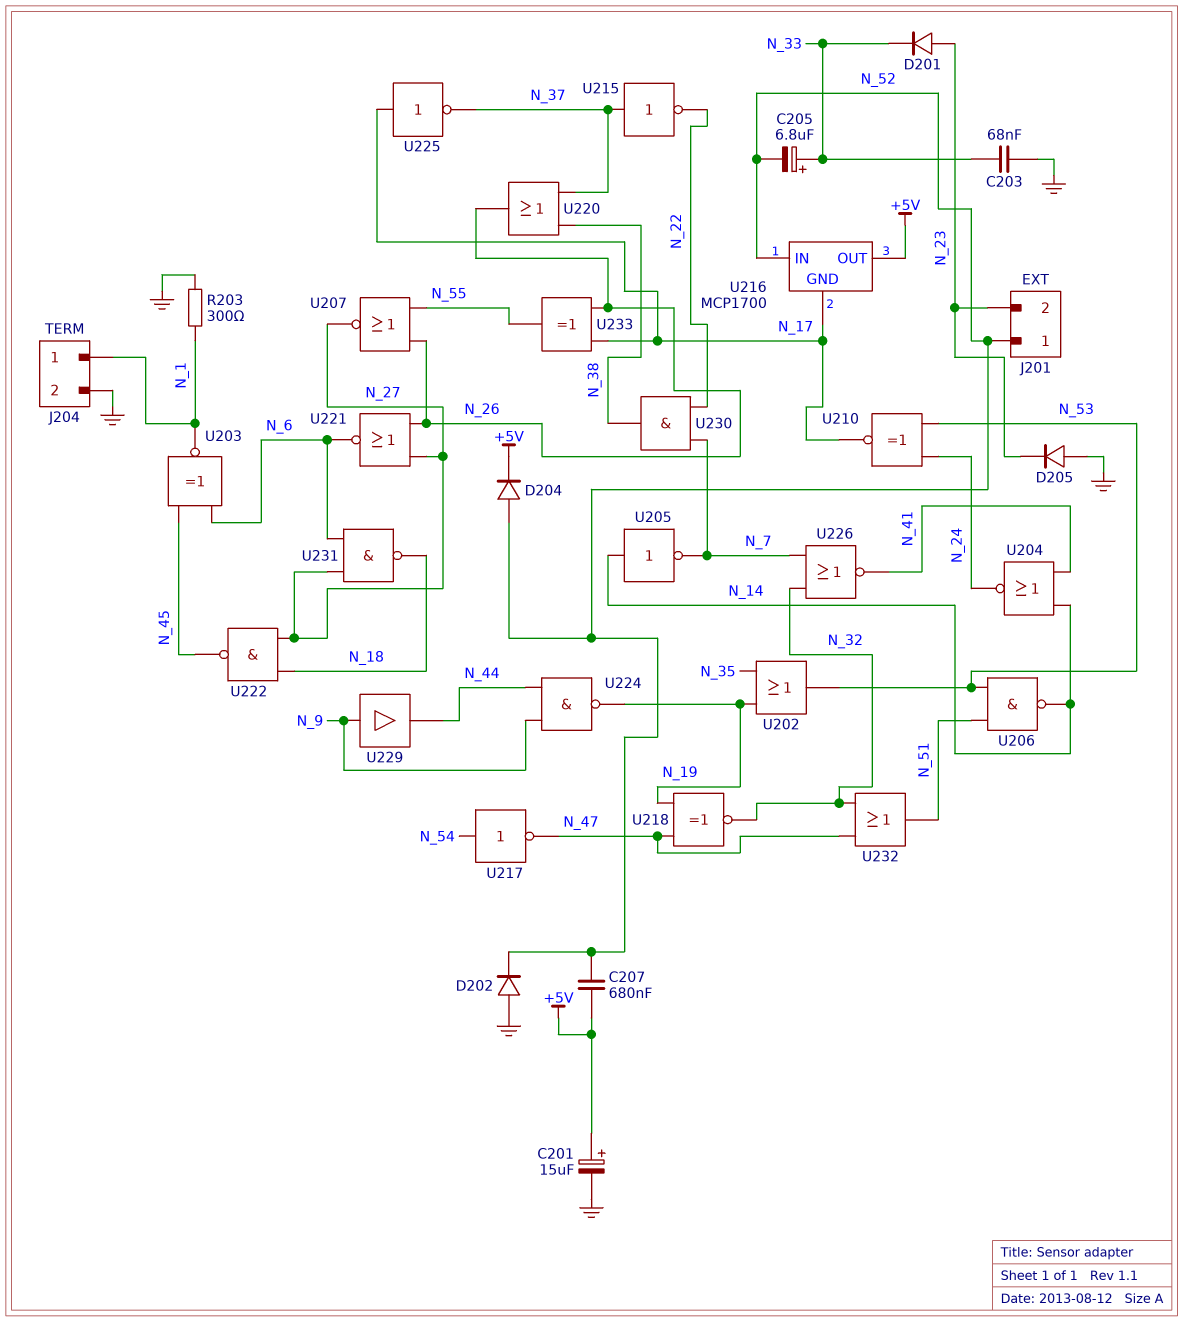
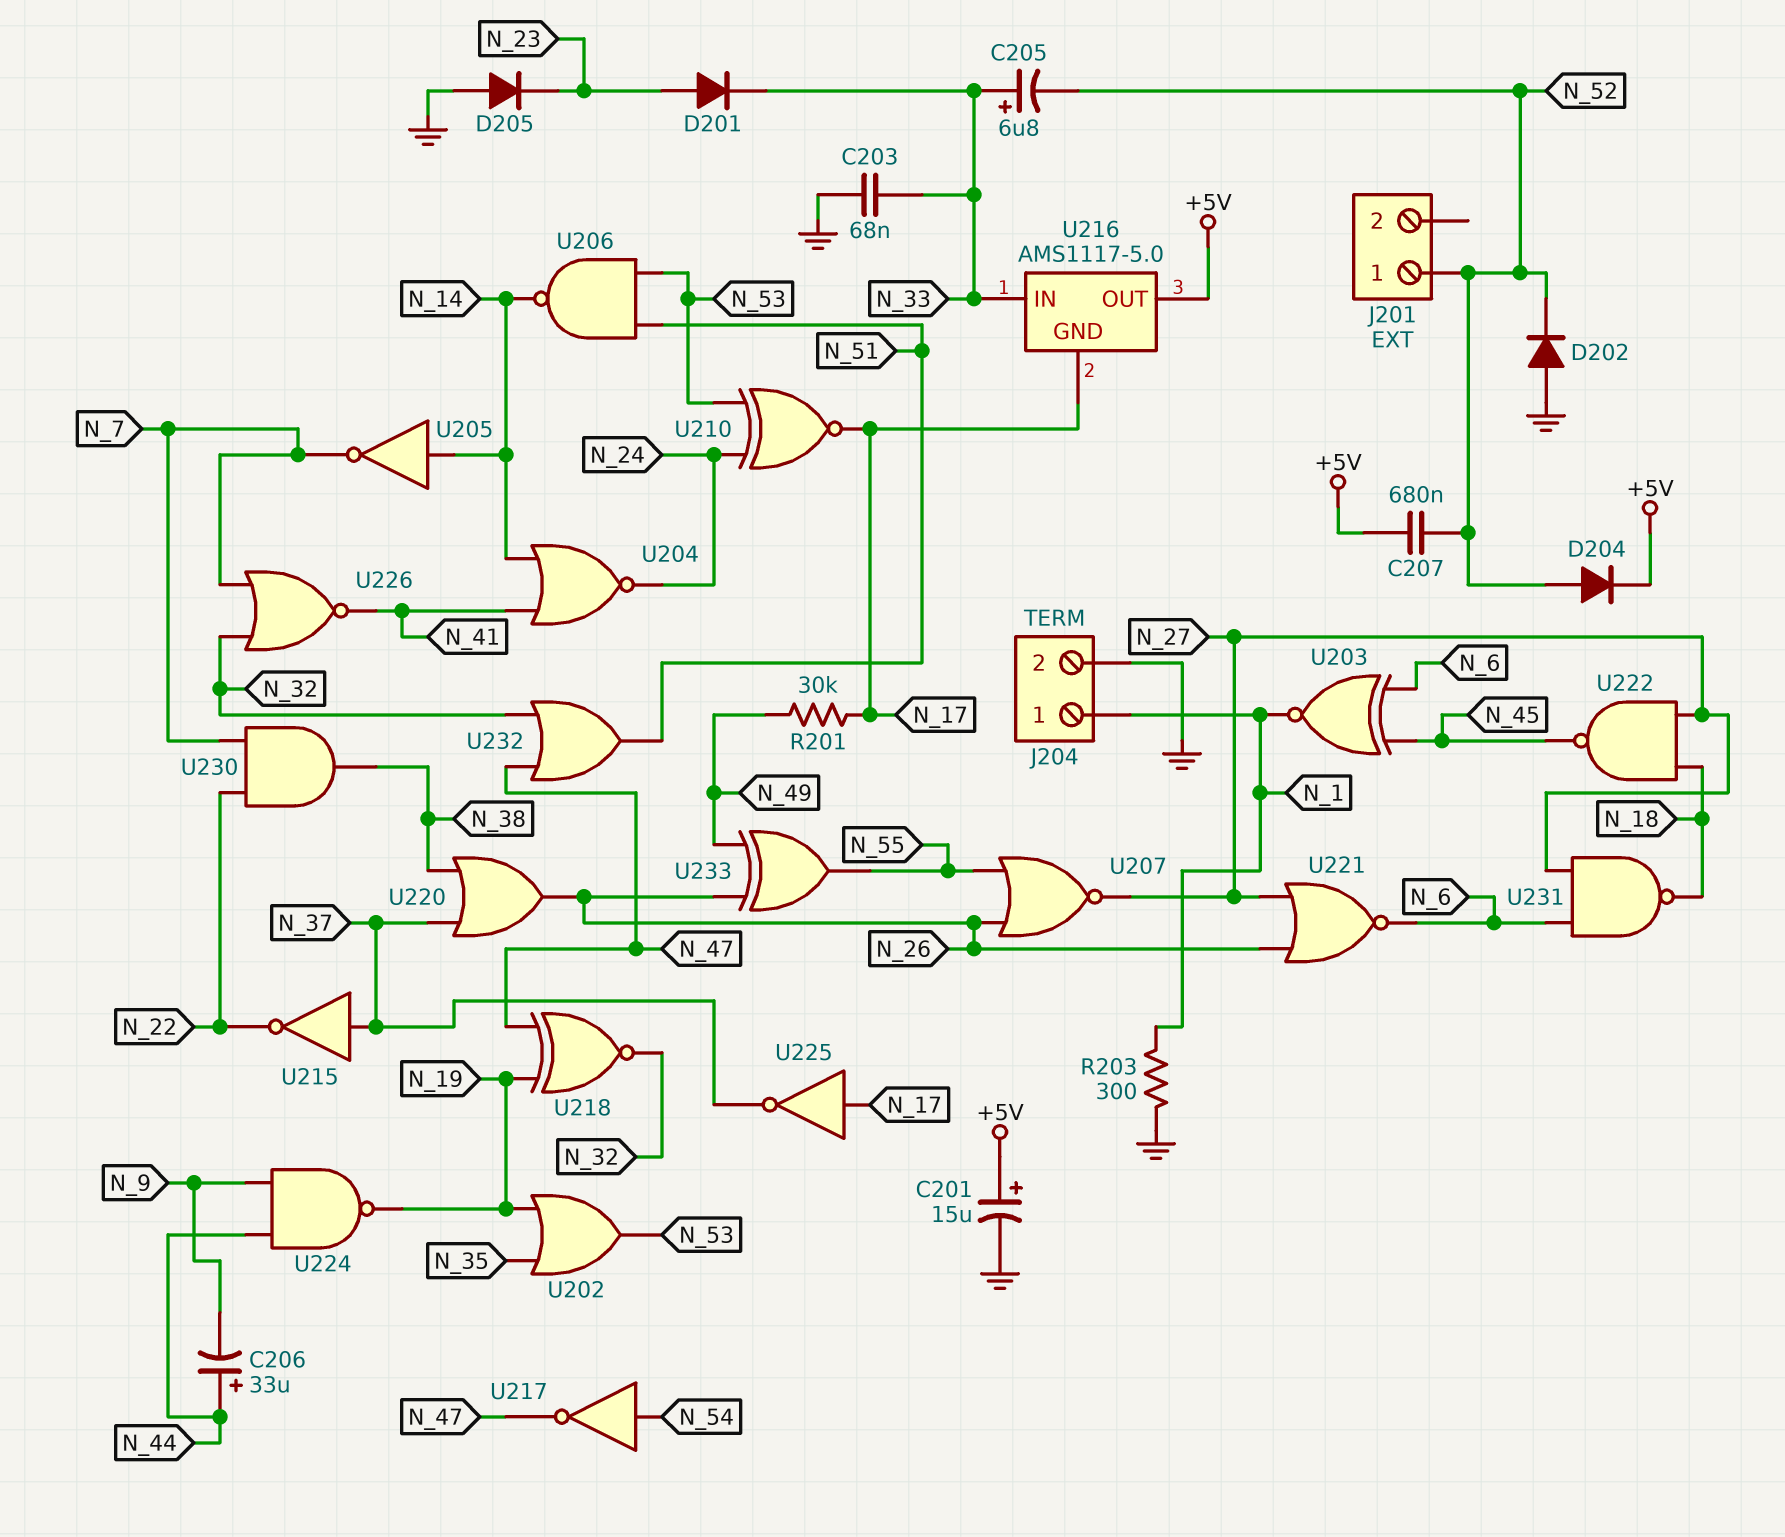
C206: none -> 33uF (plus N_44, minus N_9)
J201 pin 2: N_23 -> none
R201: none -> 30k (N_17, N_49)
U216: MCP1700 -> AMS1117-5.0
U216 pin IN: N_52 -> N_33
U229: buffer (in N_9, out N_44) -> none
U233: XOR (in N_17, in N_26, out N_55) -> XOR (in N_26, in N_49, out N_55)

